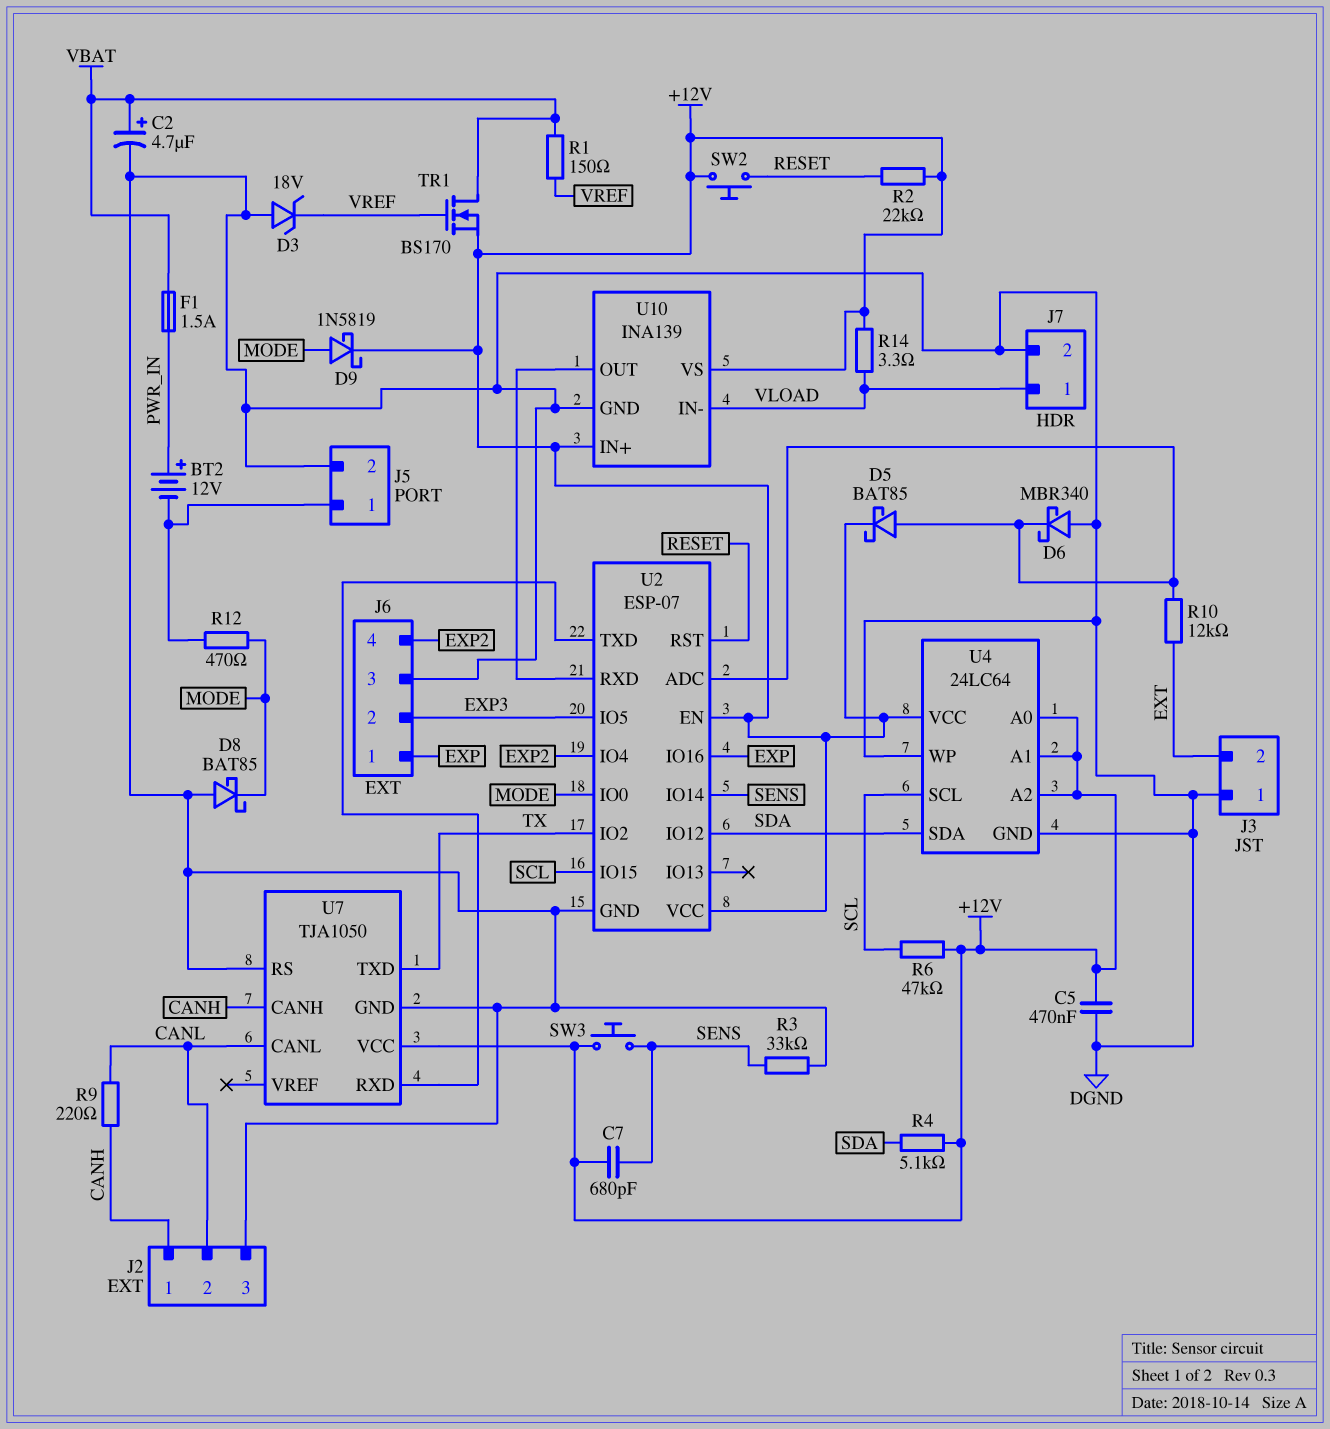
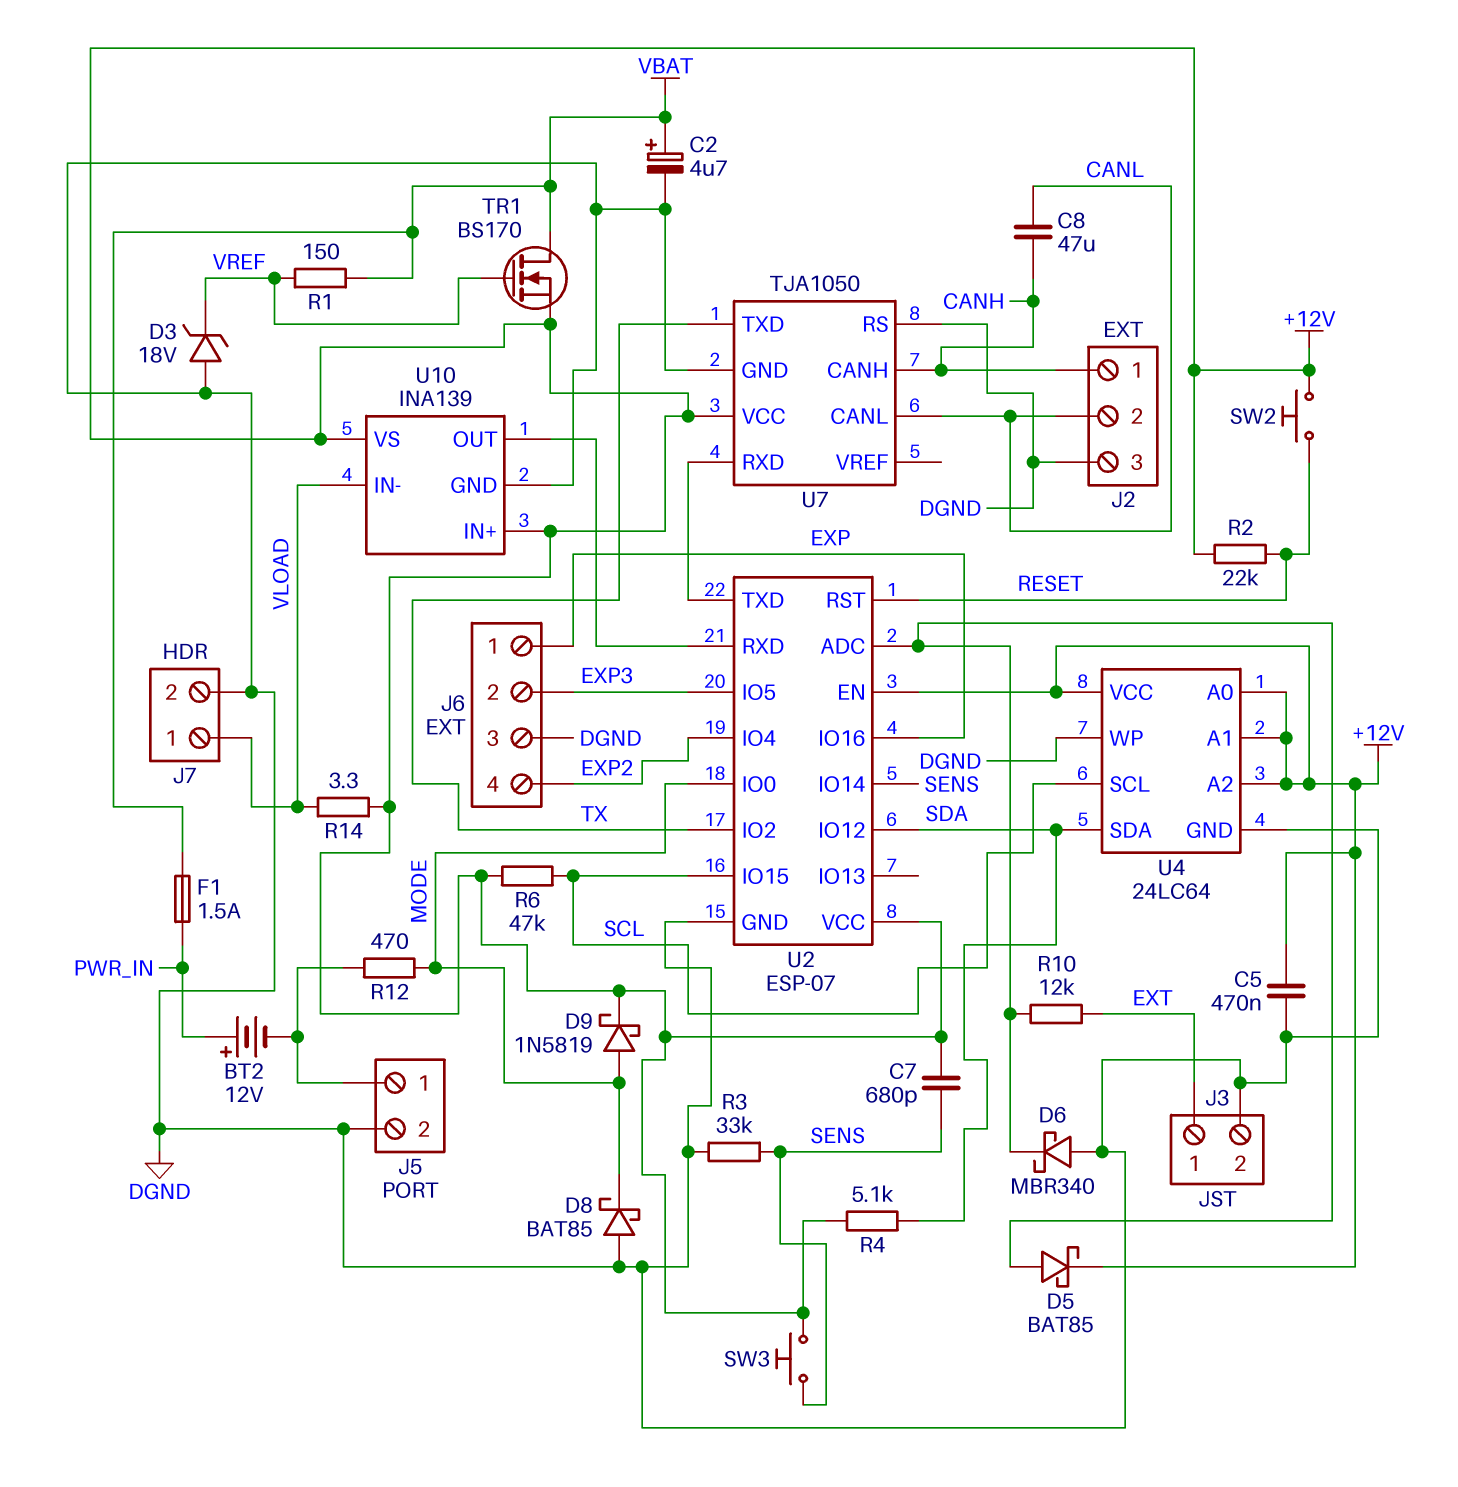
C8: none -> 47uF (CANH, CANL)
J3 pin 1: DGND -> EXT
J3 pin 2: EXT -> DGND
R9: 220 (CANH, CANL) -> none

